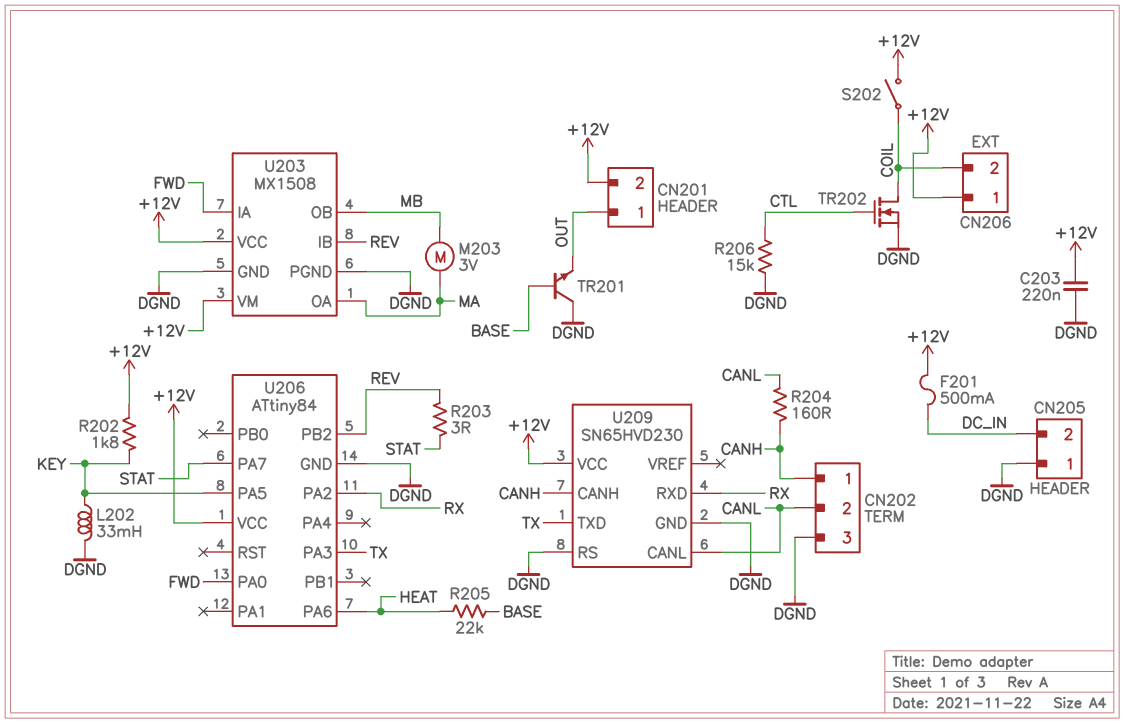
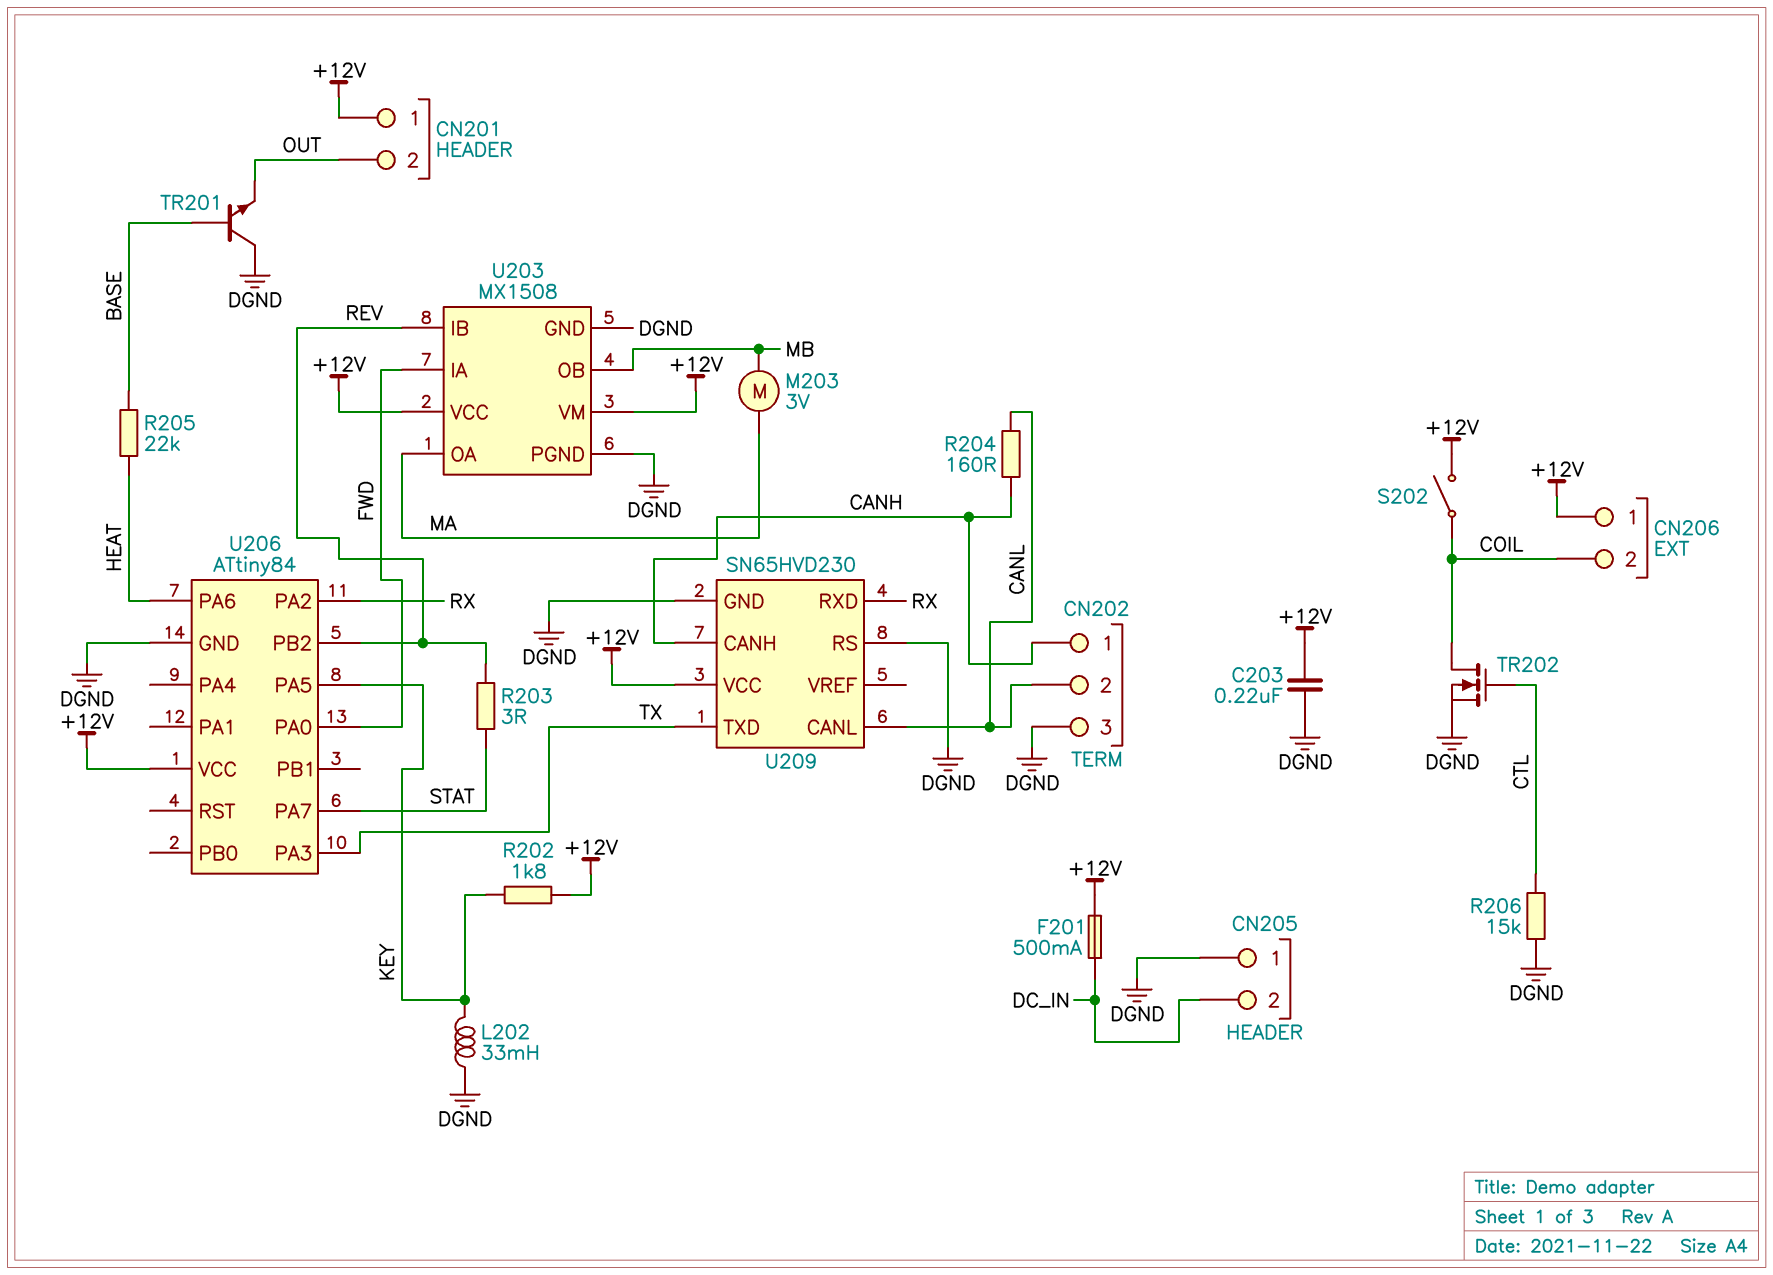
CN201 pin 1: OUT -> +12V
CN201 pin 2: +12V -> OUT

